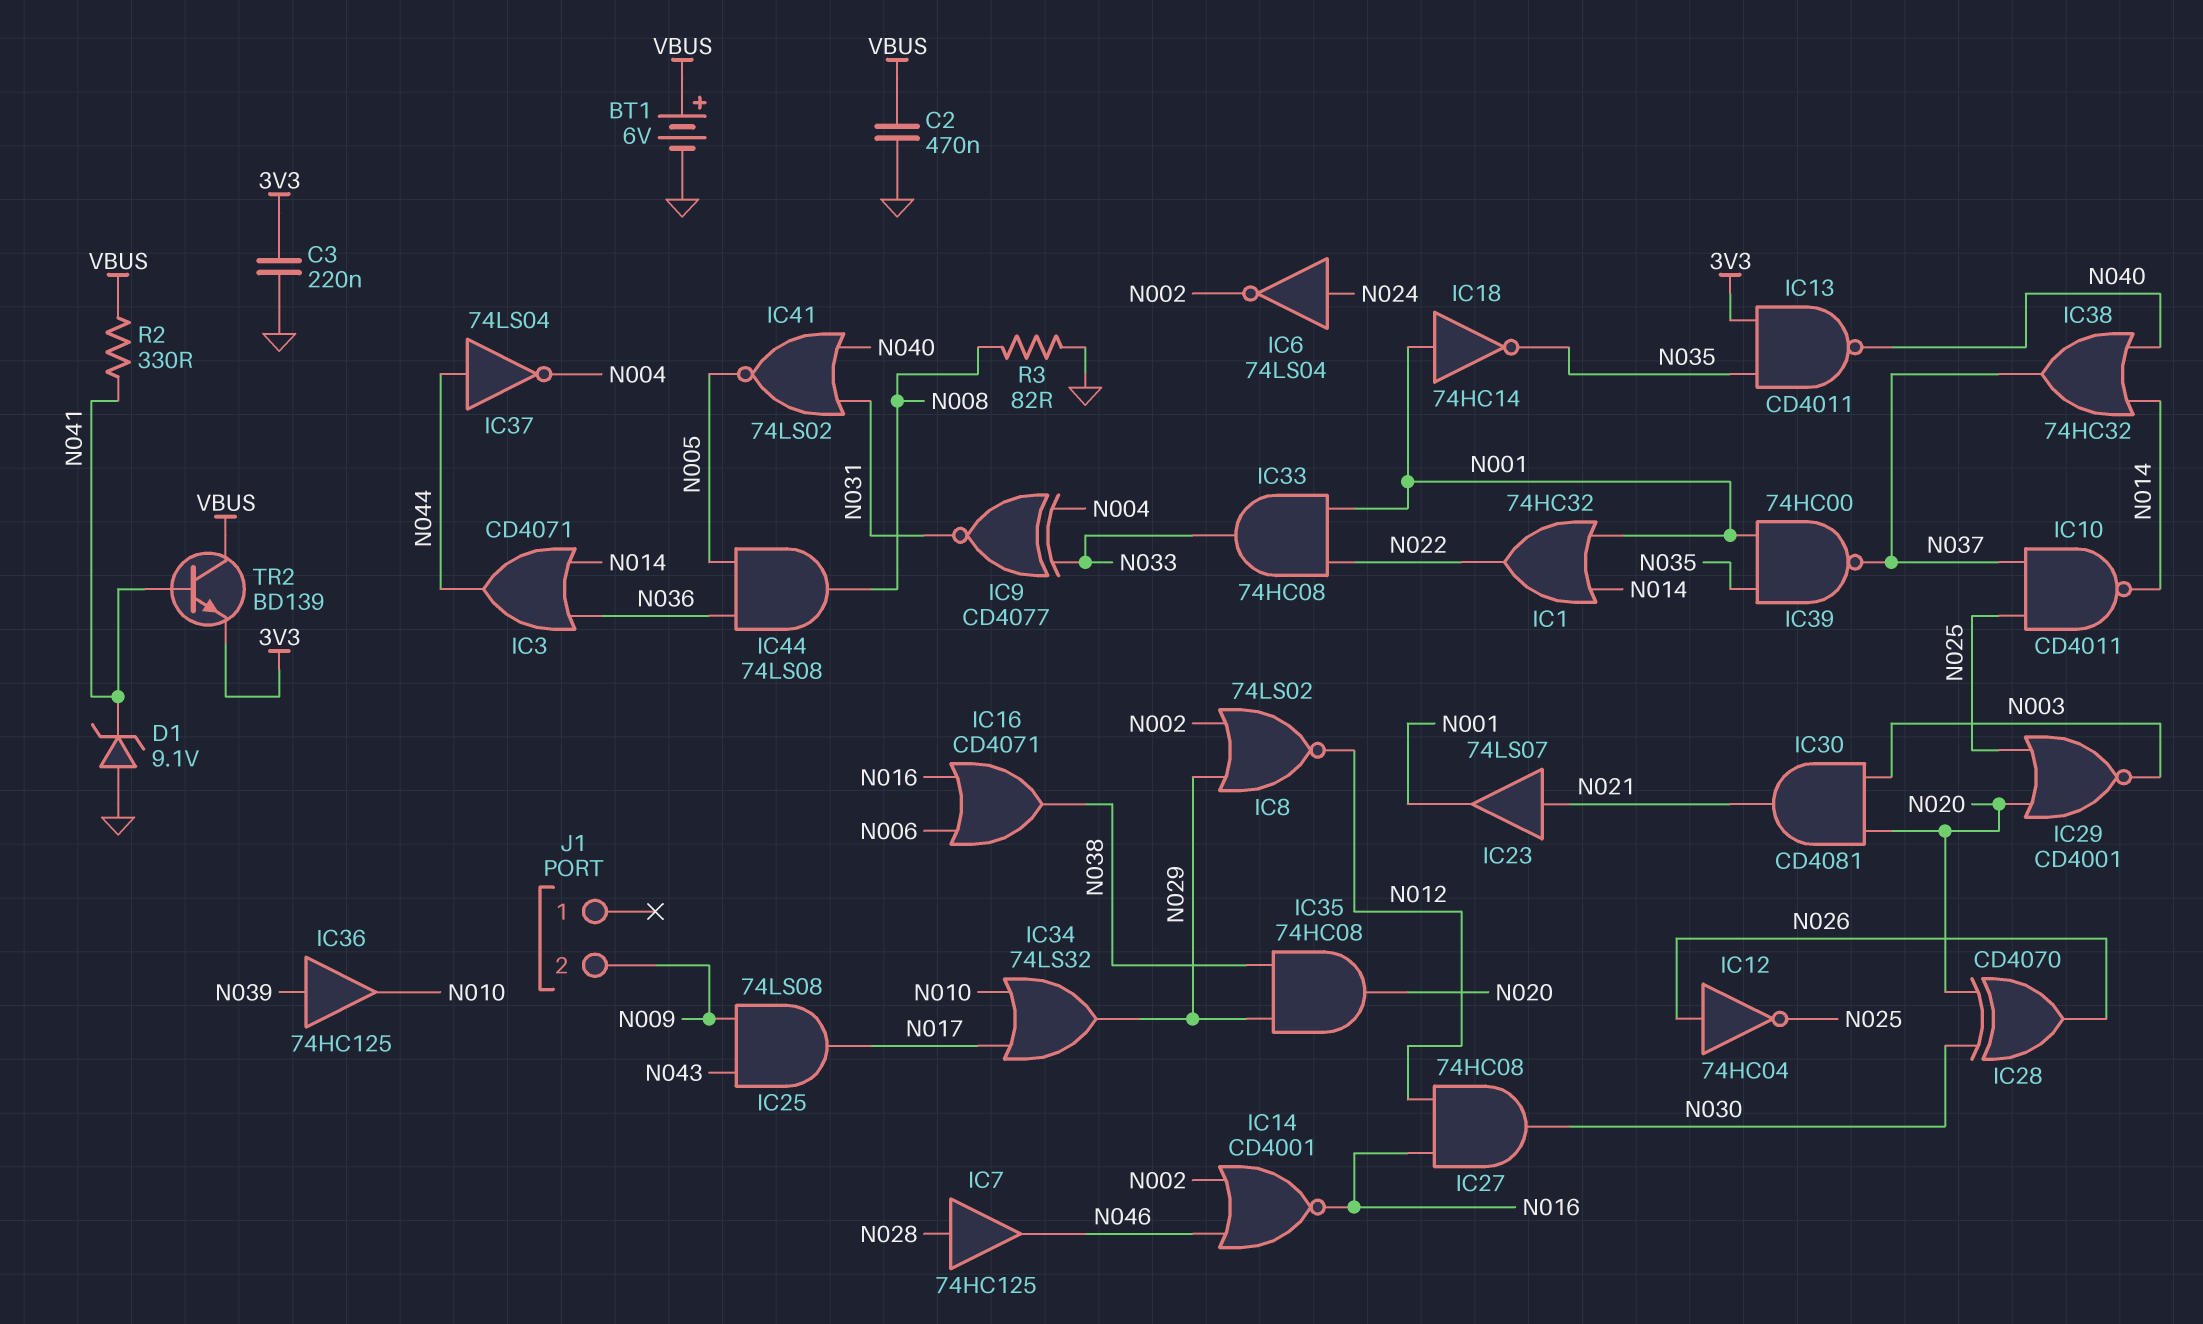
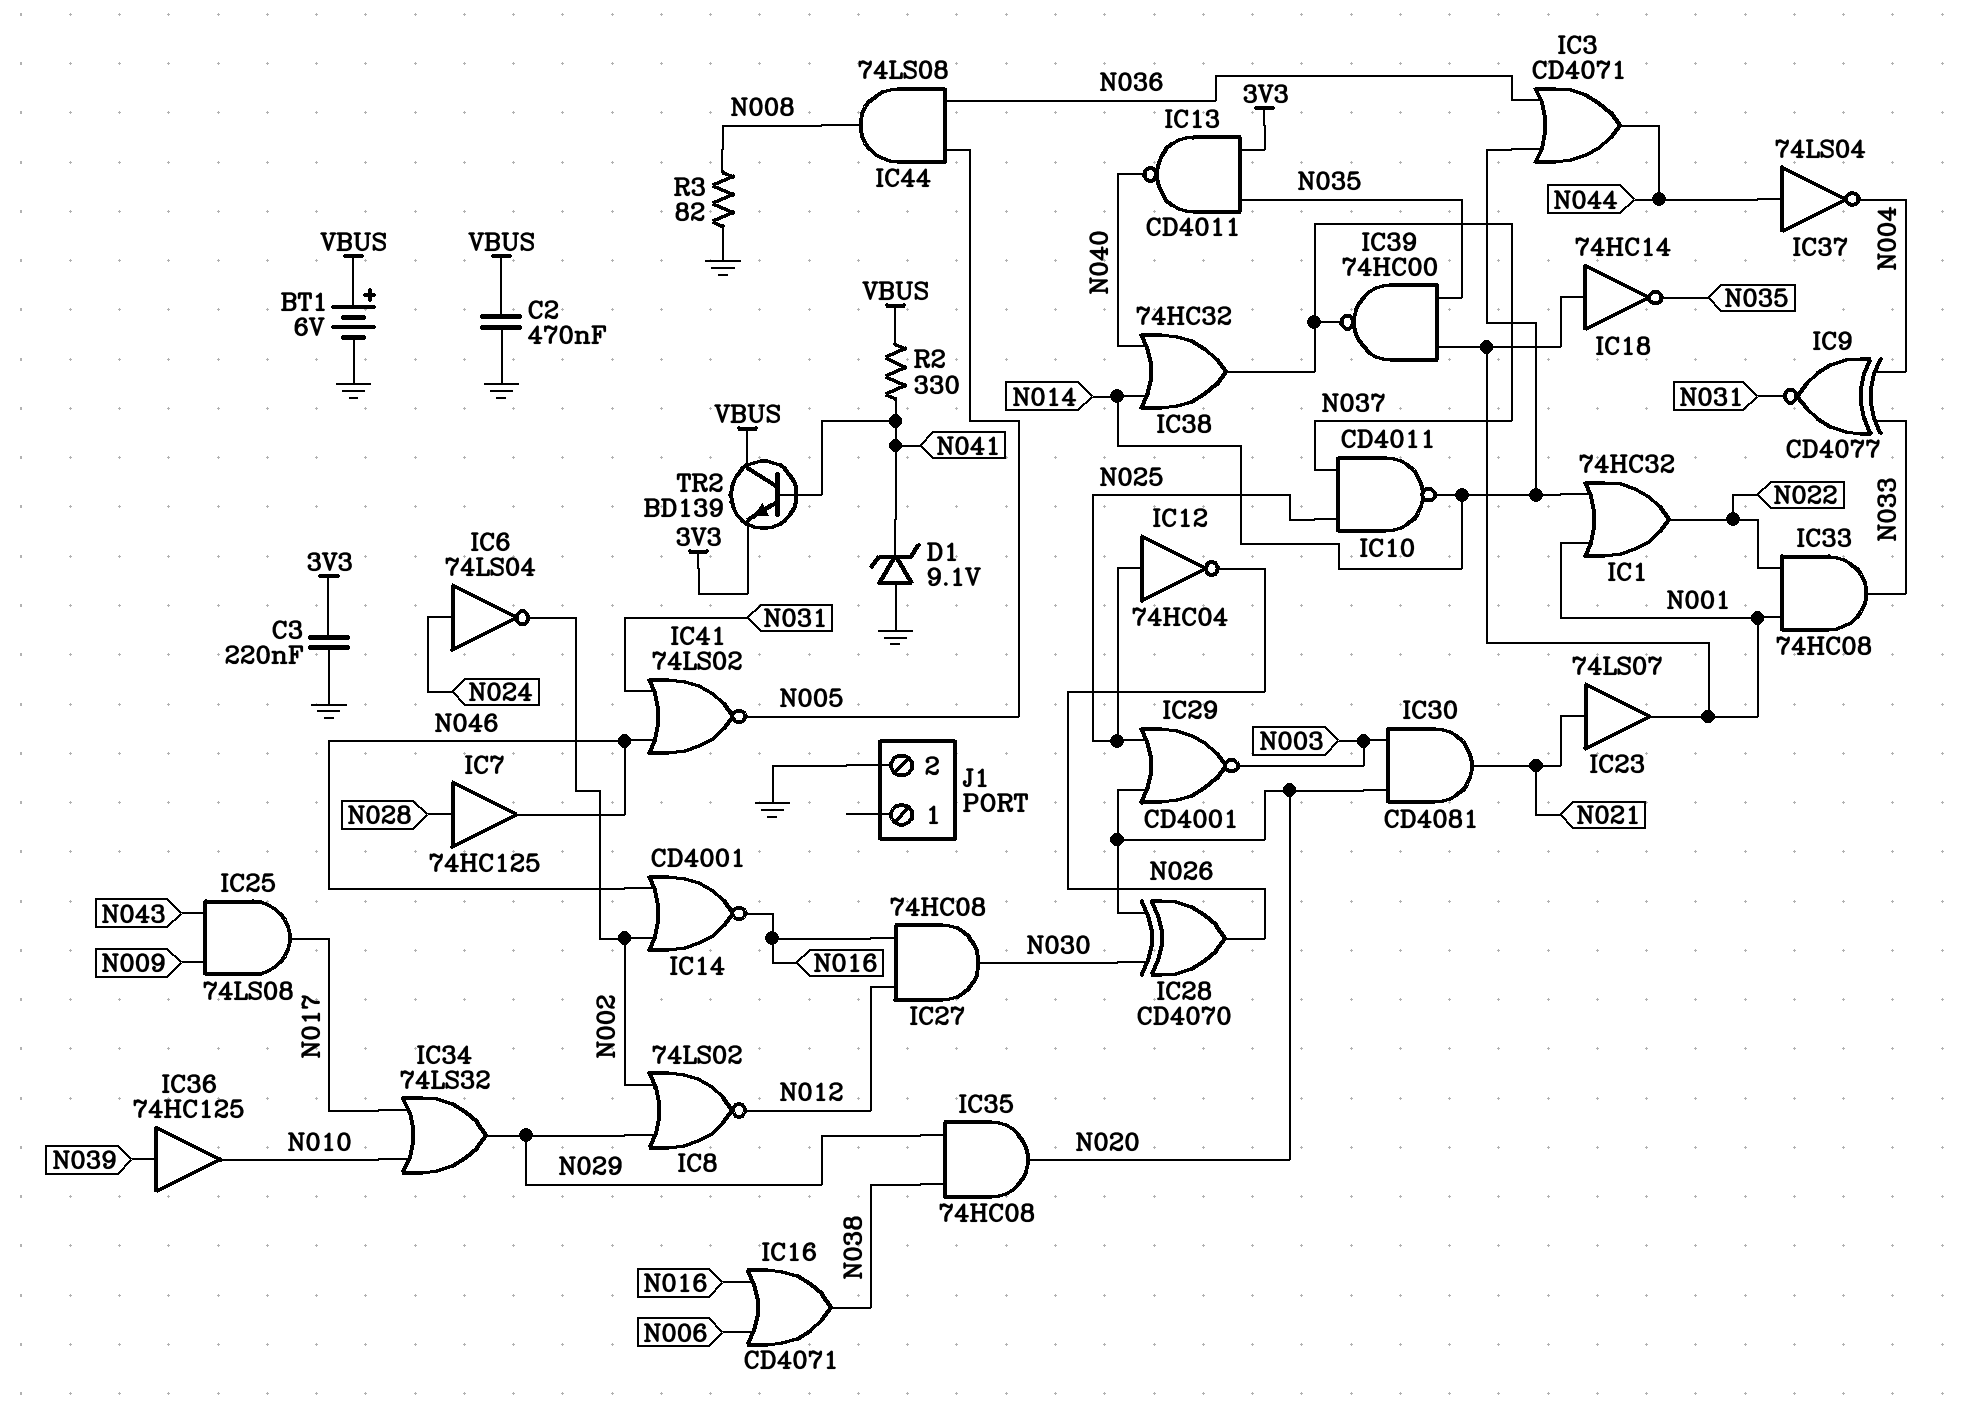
IC12: NOT 74HC04 (in N026, out N025) -> NOT 74HC04 (in N025, out N026)
IC41: NOR 74LS02 (in N031, in N040, out N005) -> NOR 74LS02 (in N031, in N046, out N005)
J1 pin 2: N009 -> GND

